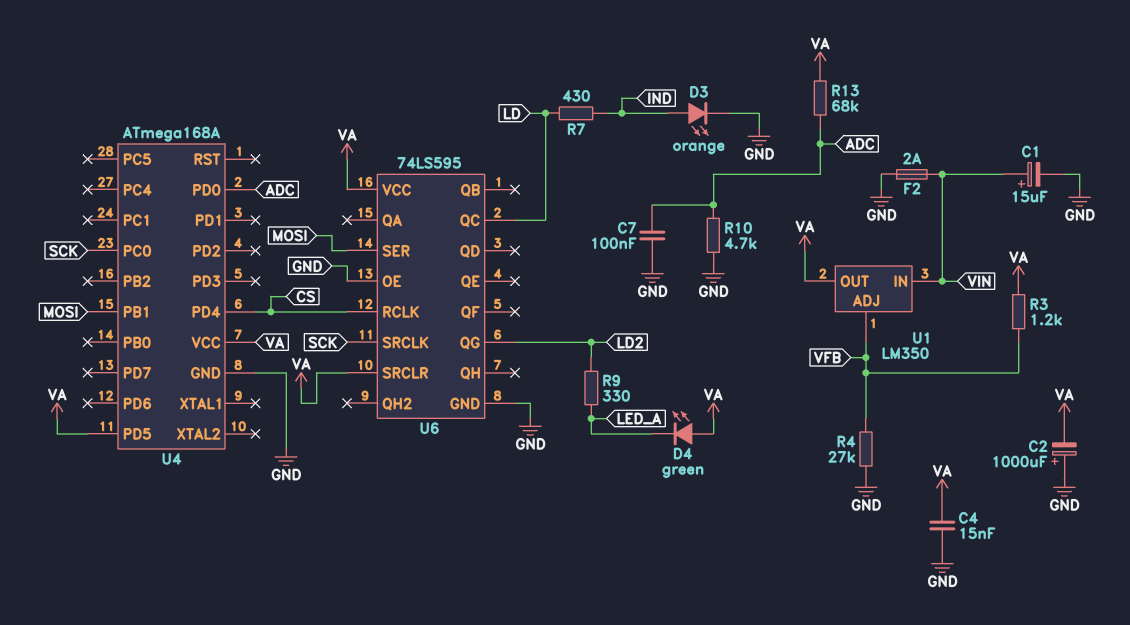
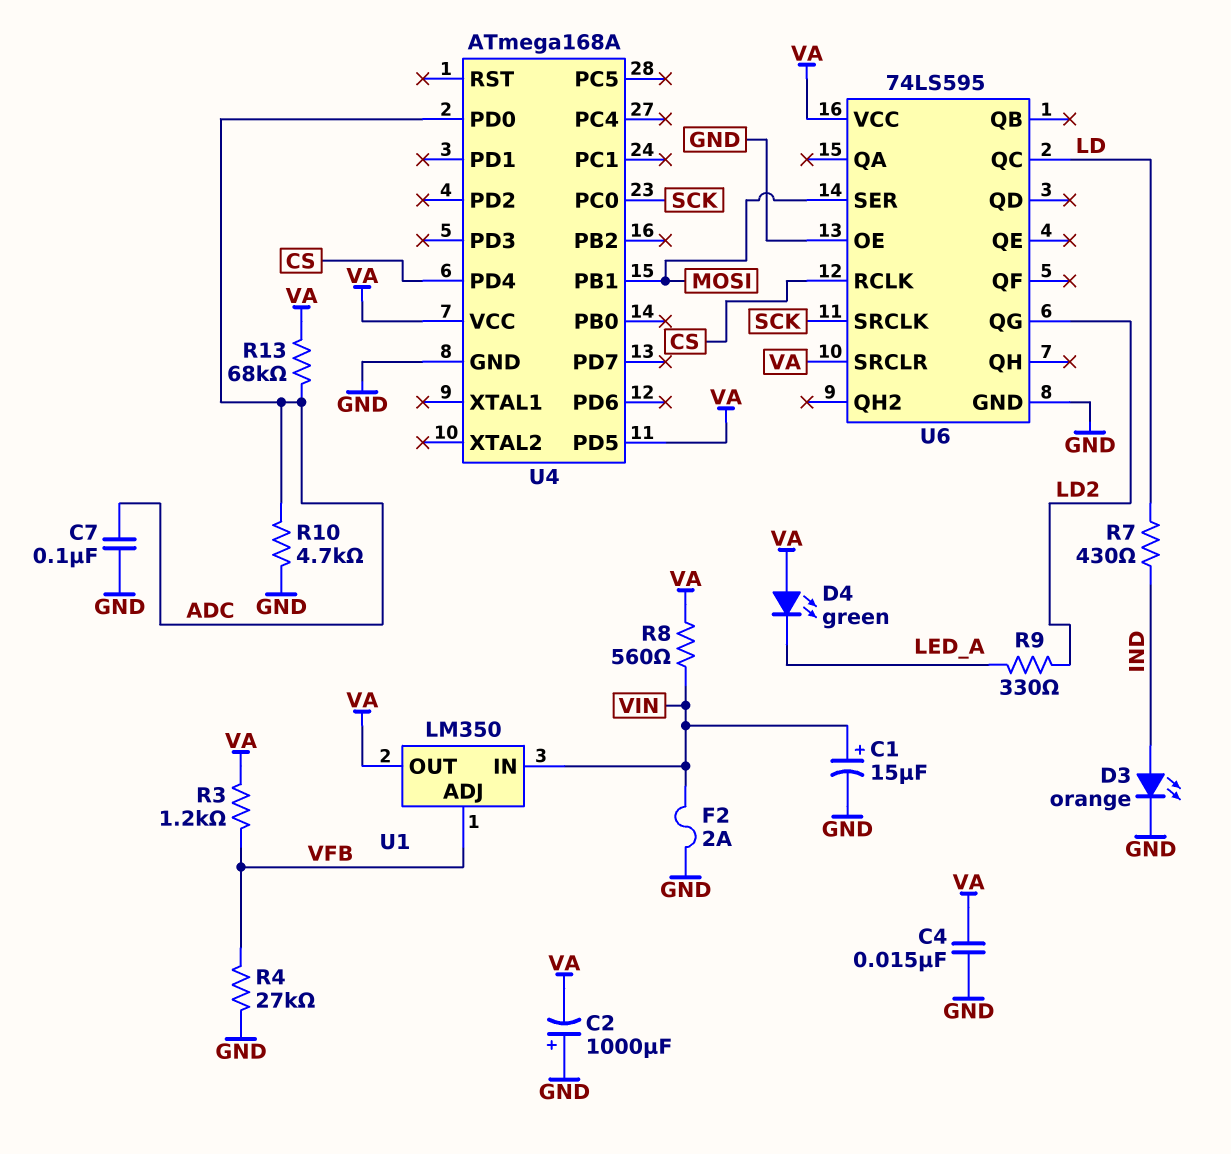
R8: none -> 560 (VA, VIN)

